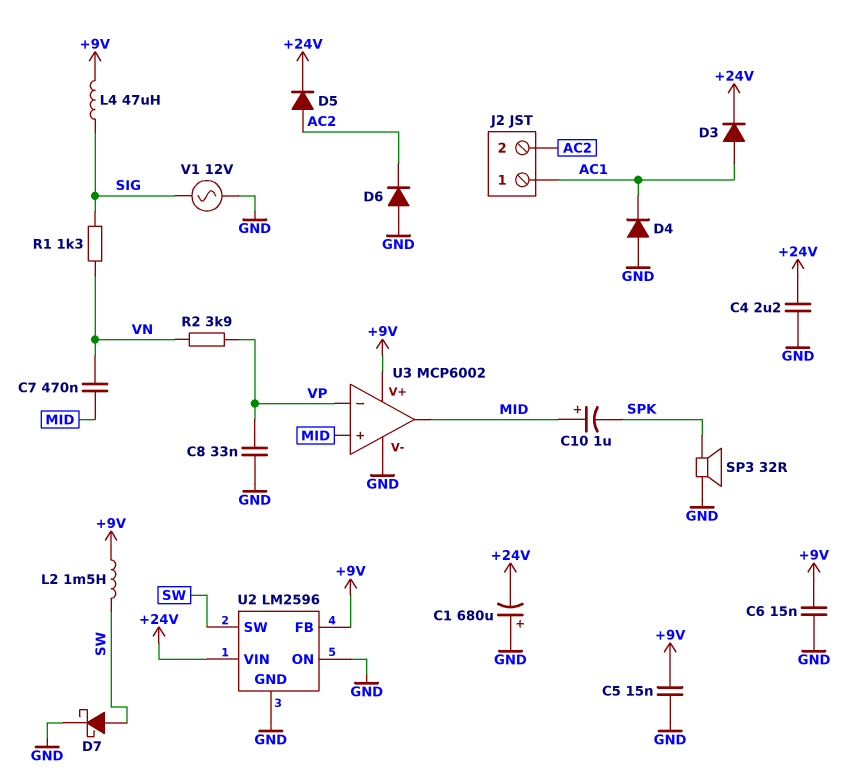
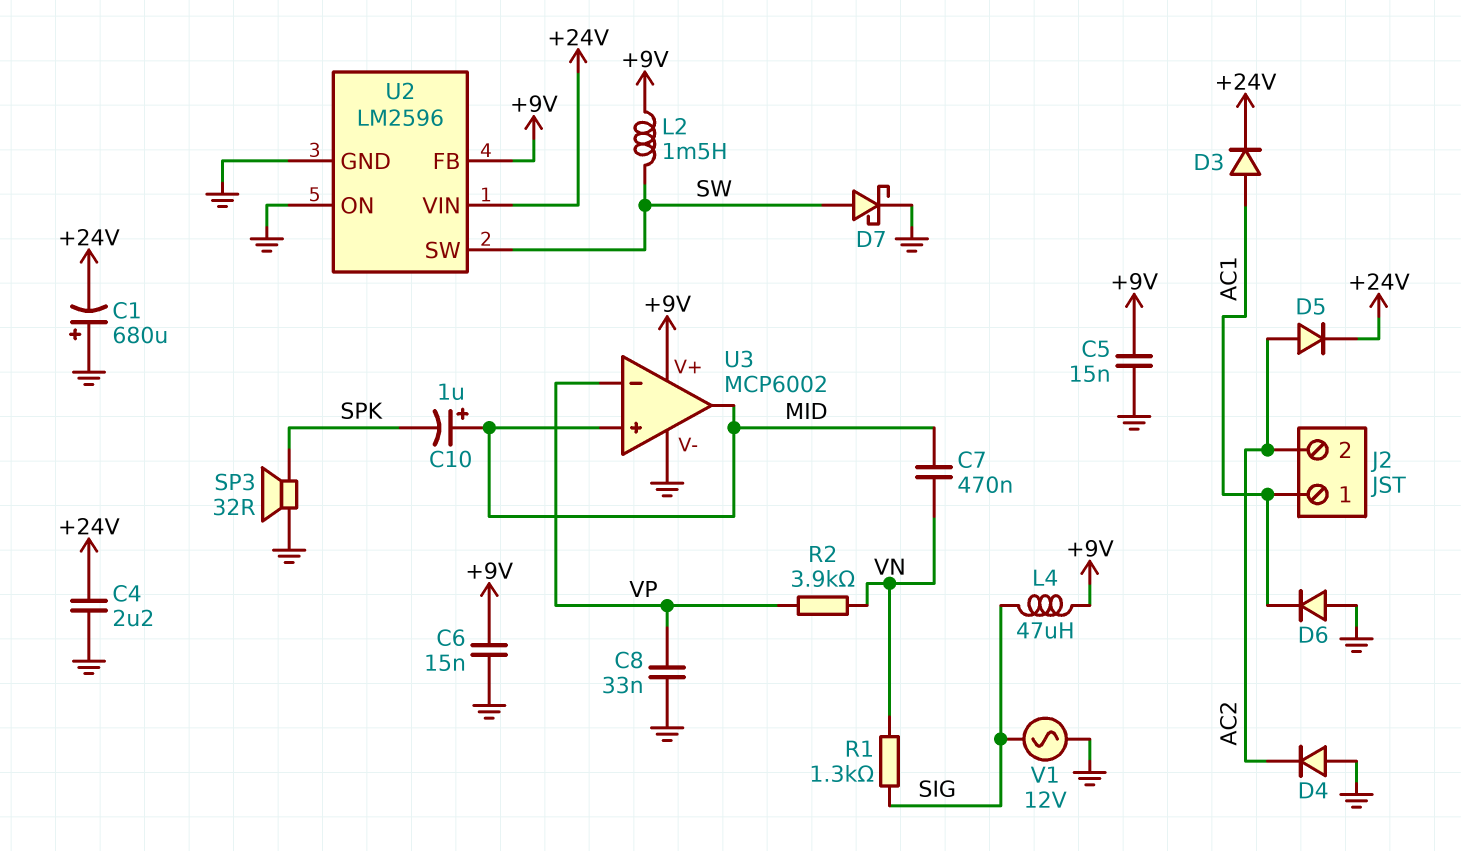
D4: diode (A GND, K AC1) -> diode (A GND, K AC2)
D6: diode (A GND, K AC2) -> diode (A GND, K AC1)

